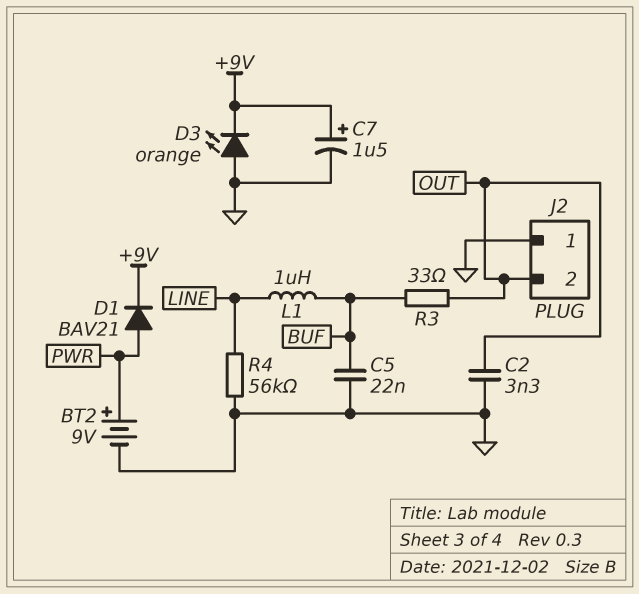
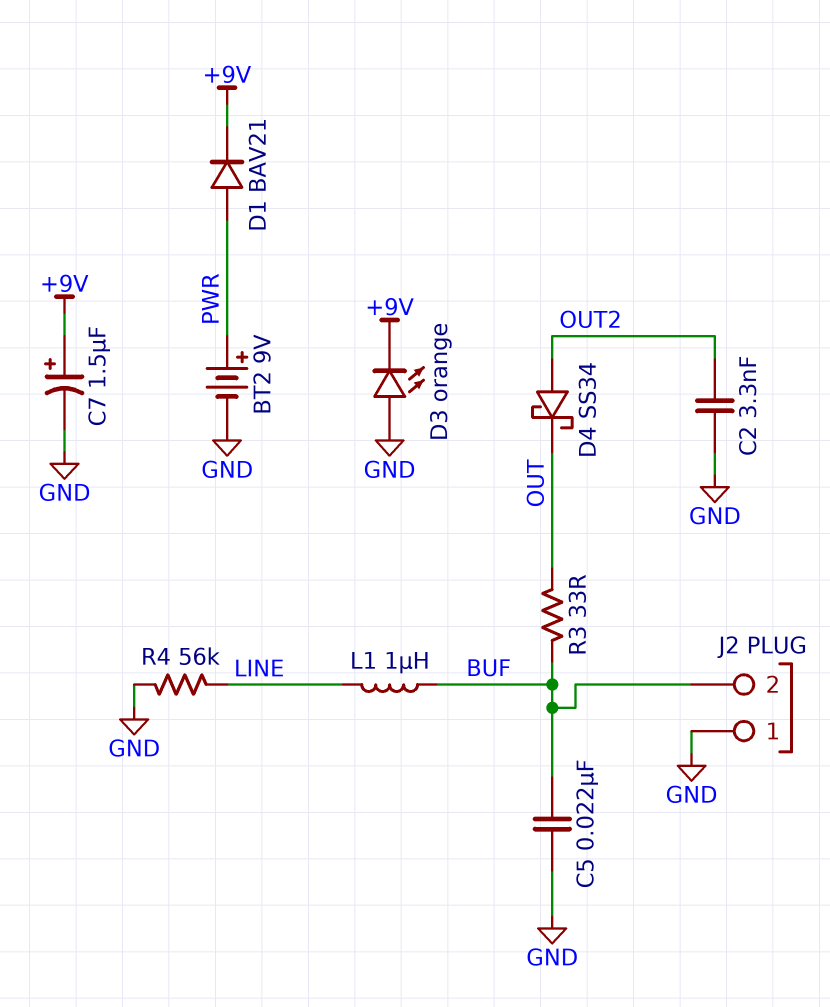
C2: 3.3nF (GND, OUT) -> 3.3nF (GND, OUT2)
D4: none -> schottky SS34 (A OUT2, K OUT)
J2 pin 2: OUT -> BUF

